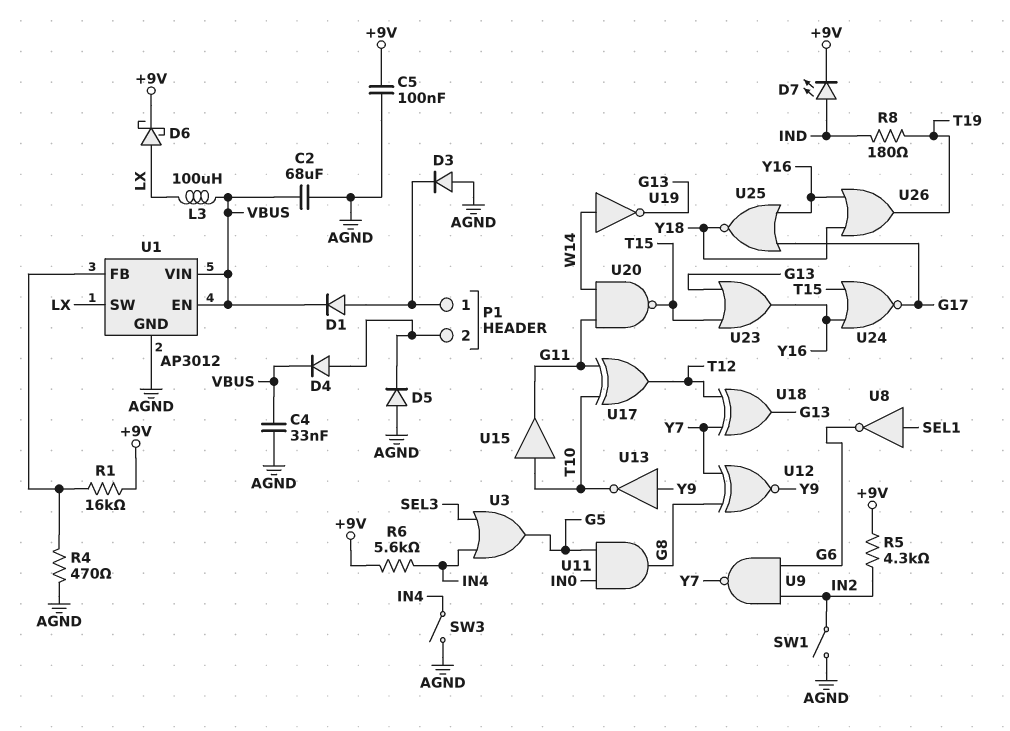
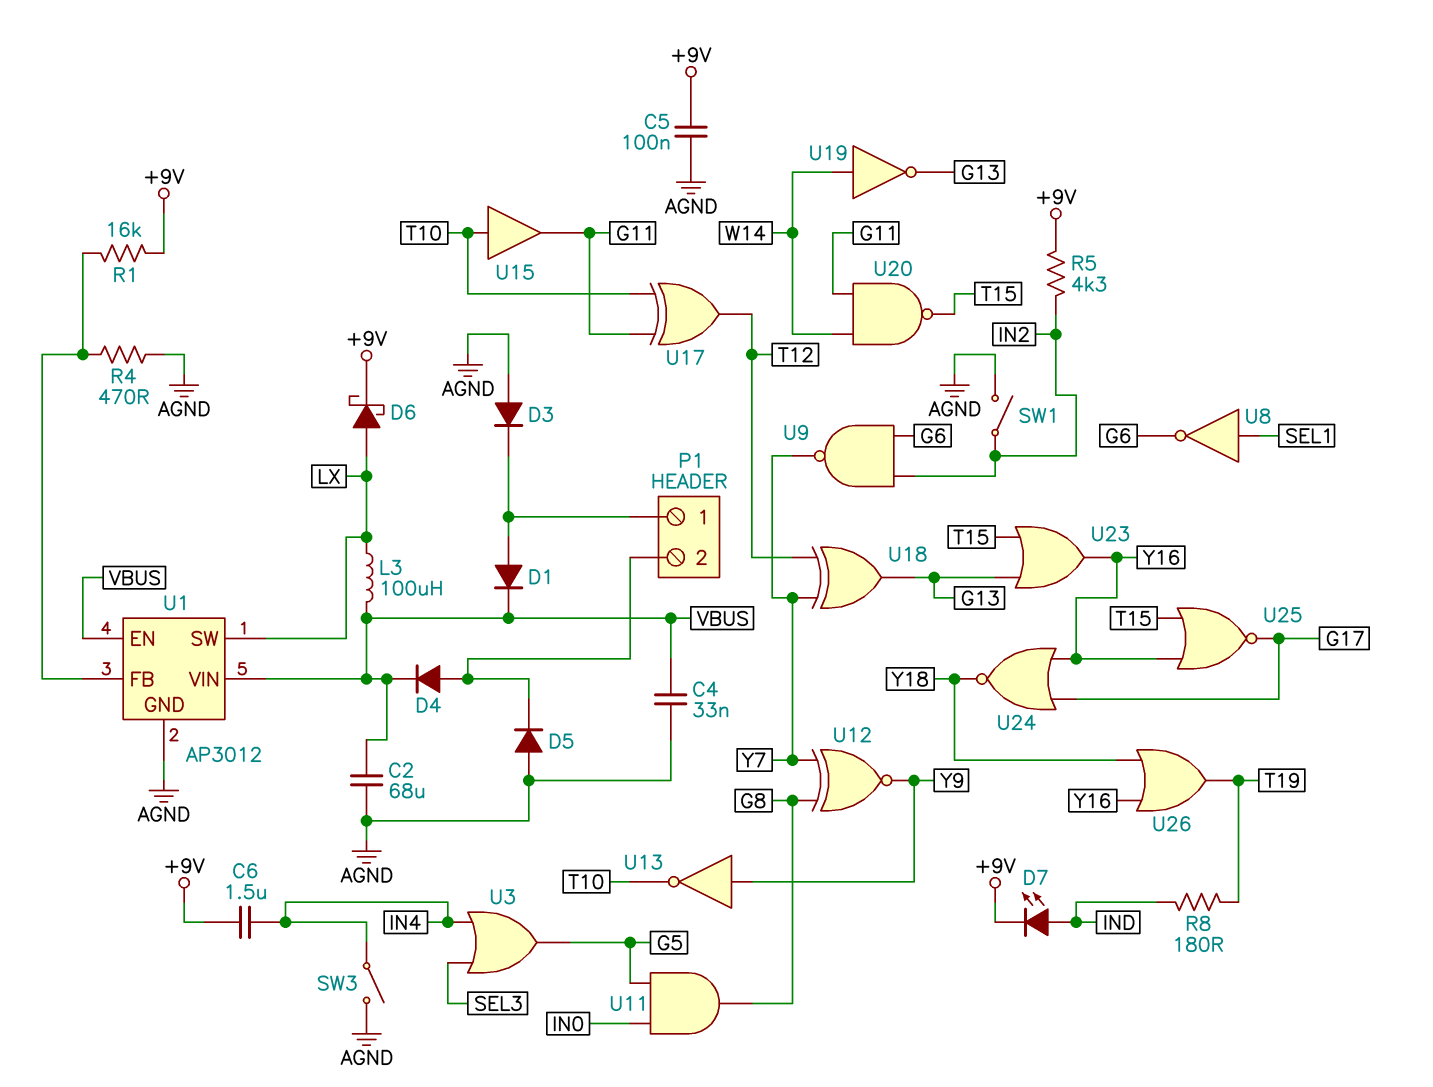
C6: none -> 1.5uF (+9V, IN4)
R6: 5.6k (+9V, IN4) -> none
U24: NOR (in T15, in Y16, out G17) -> NOR (in G17, in Y16, out Y18)
U25: NOR (in G17, in Y16, out Y18) -> NOR (in T15, in Y16, out G17)

